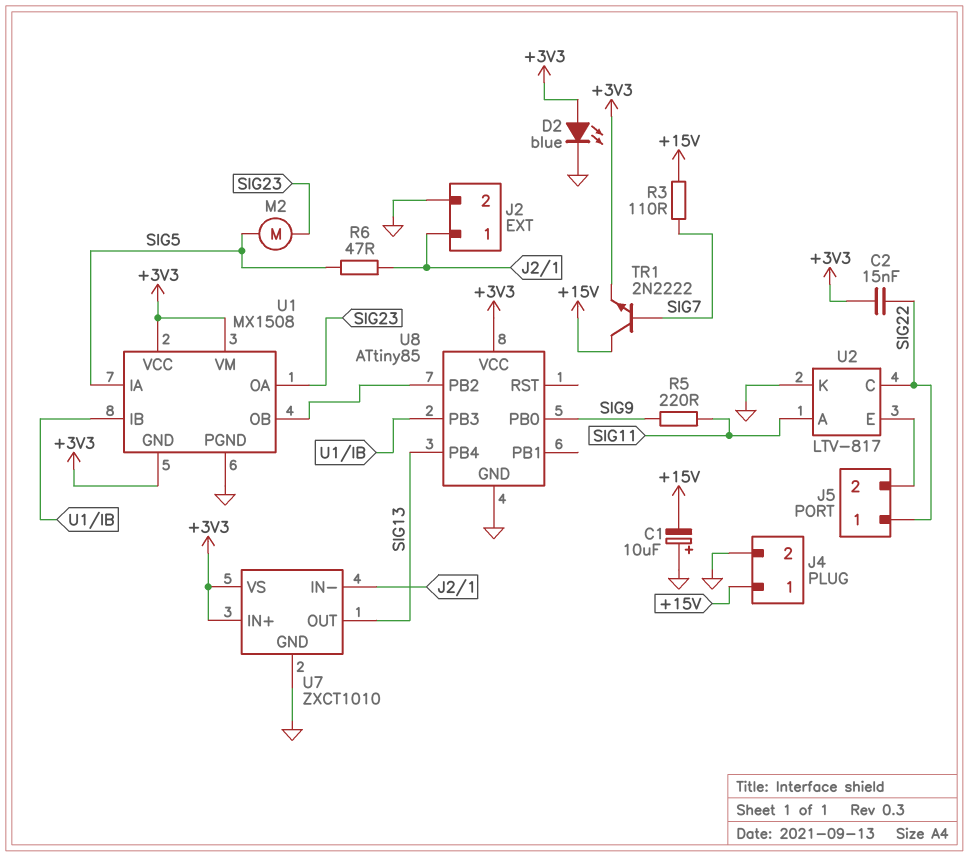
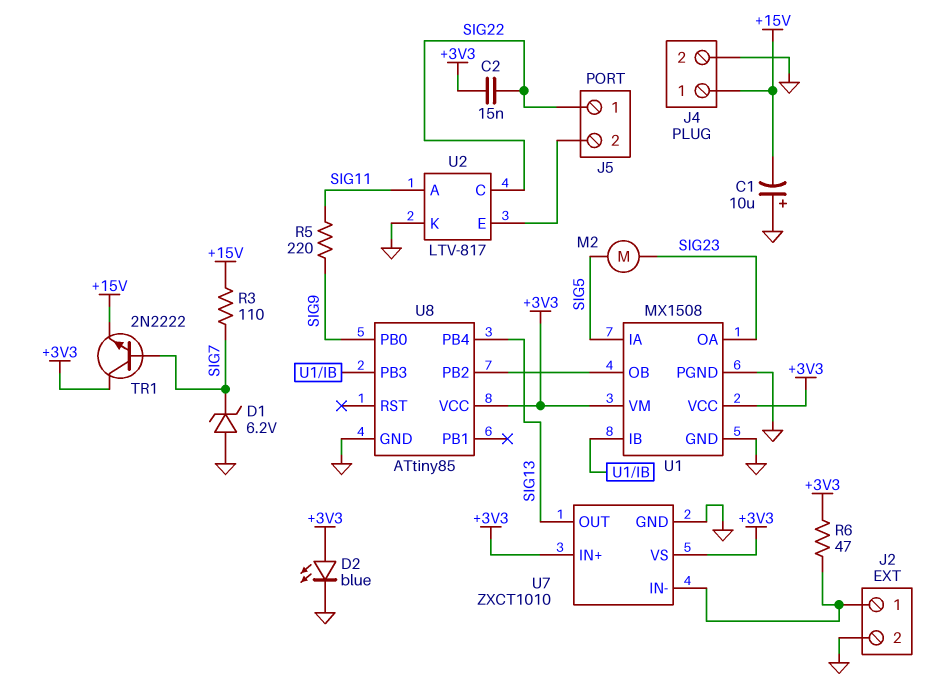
D1: none -> zener 6.2V (A GND, K SIG7)
R6: 47 (J2/1, SIG5) -> 47 (+3V3, J2/1)
TR1: NPN 2N2222 (B SIG7, C +15V, E +3V3) -> NPN 2N2222 (B SIG7, C +3V3, E +15V)
U1 pin GND: +3V3 -> GND

